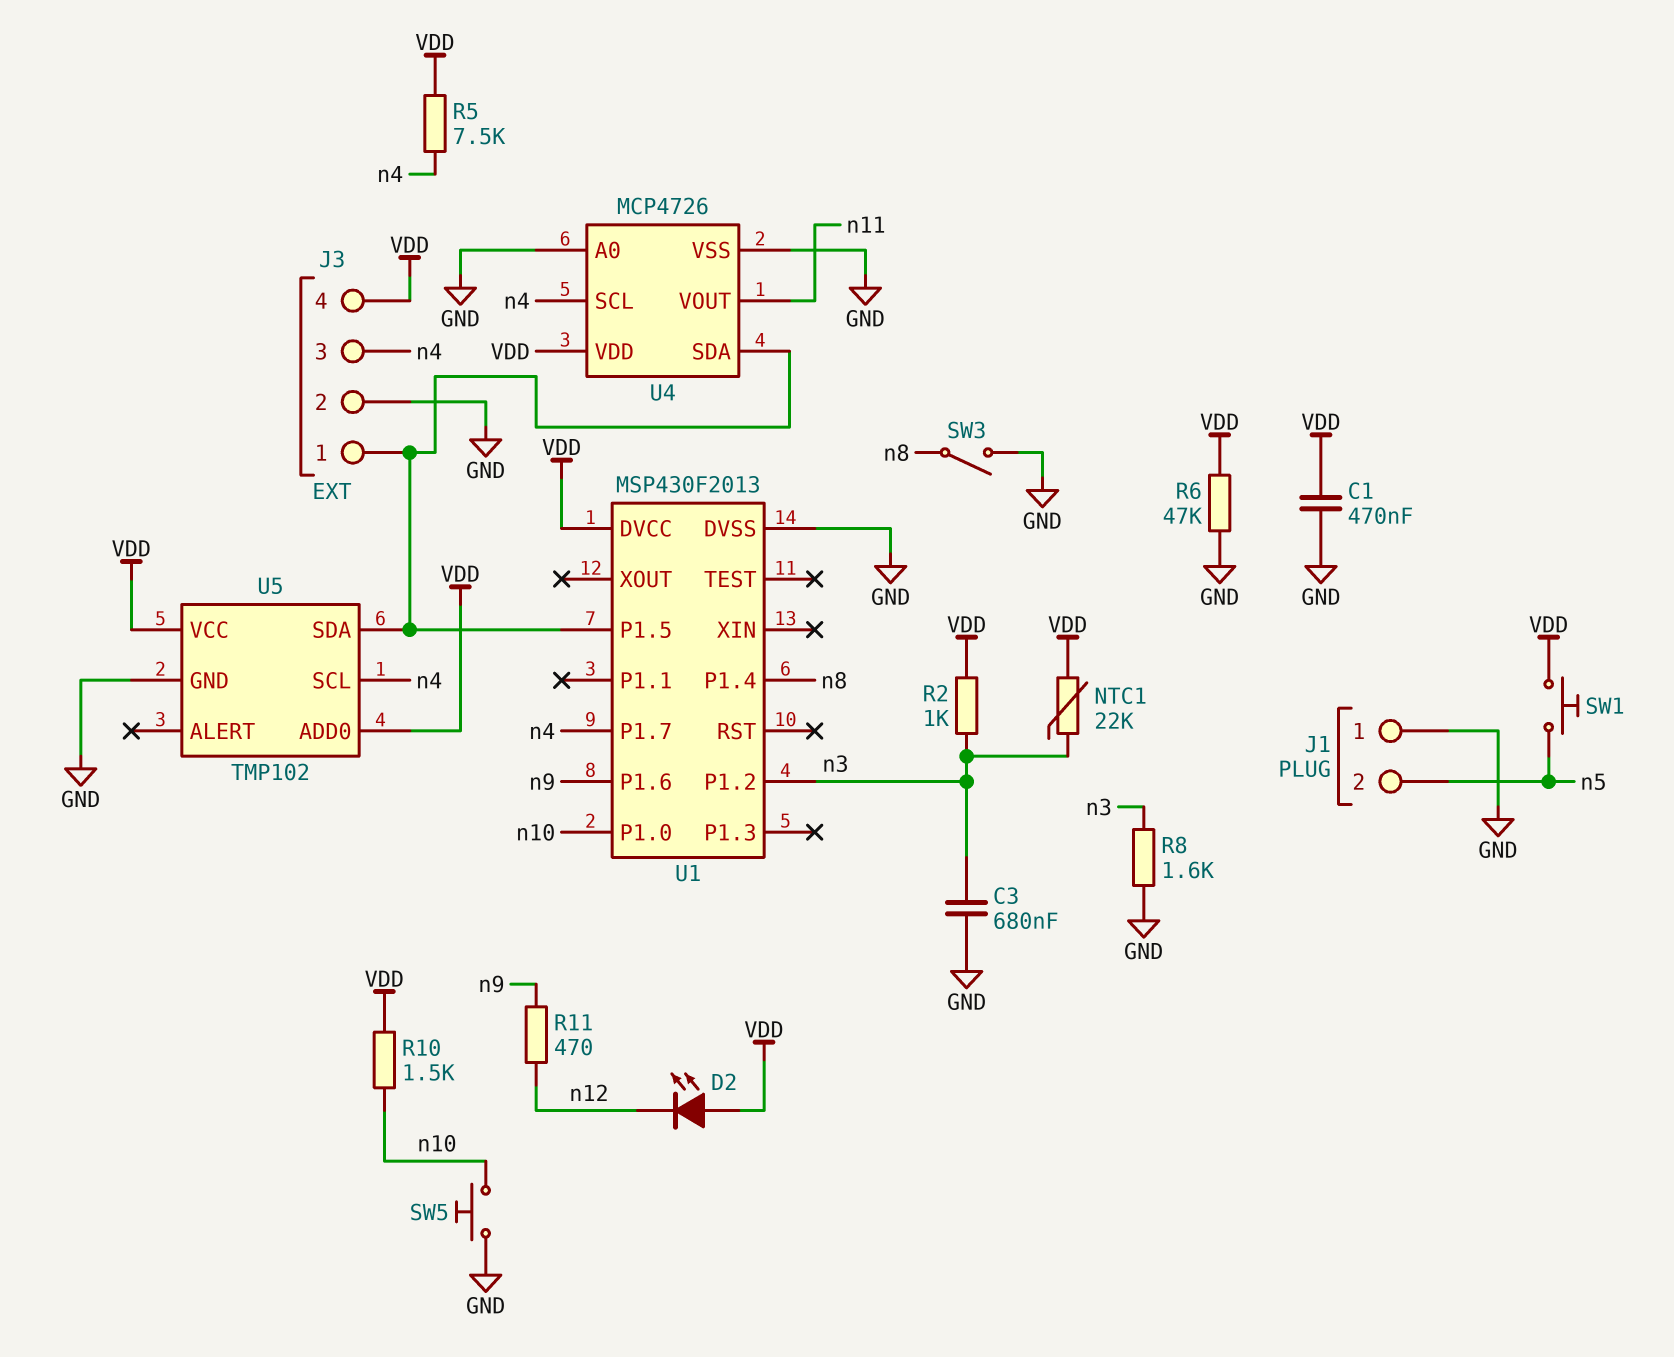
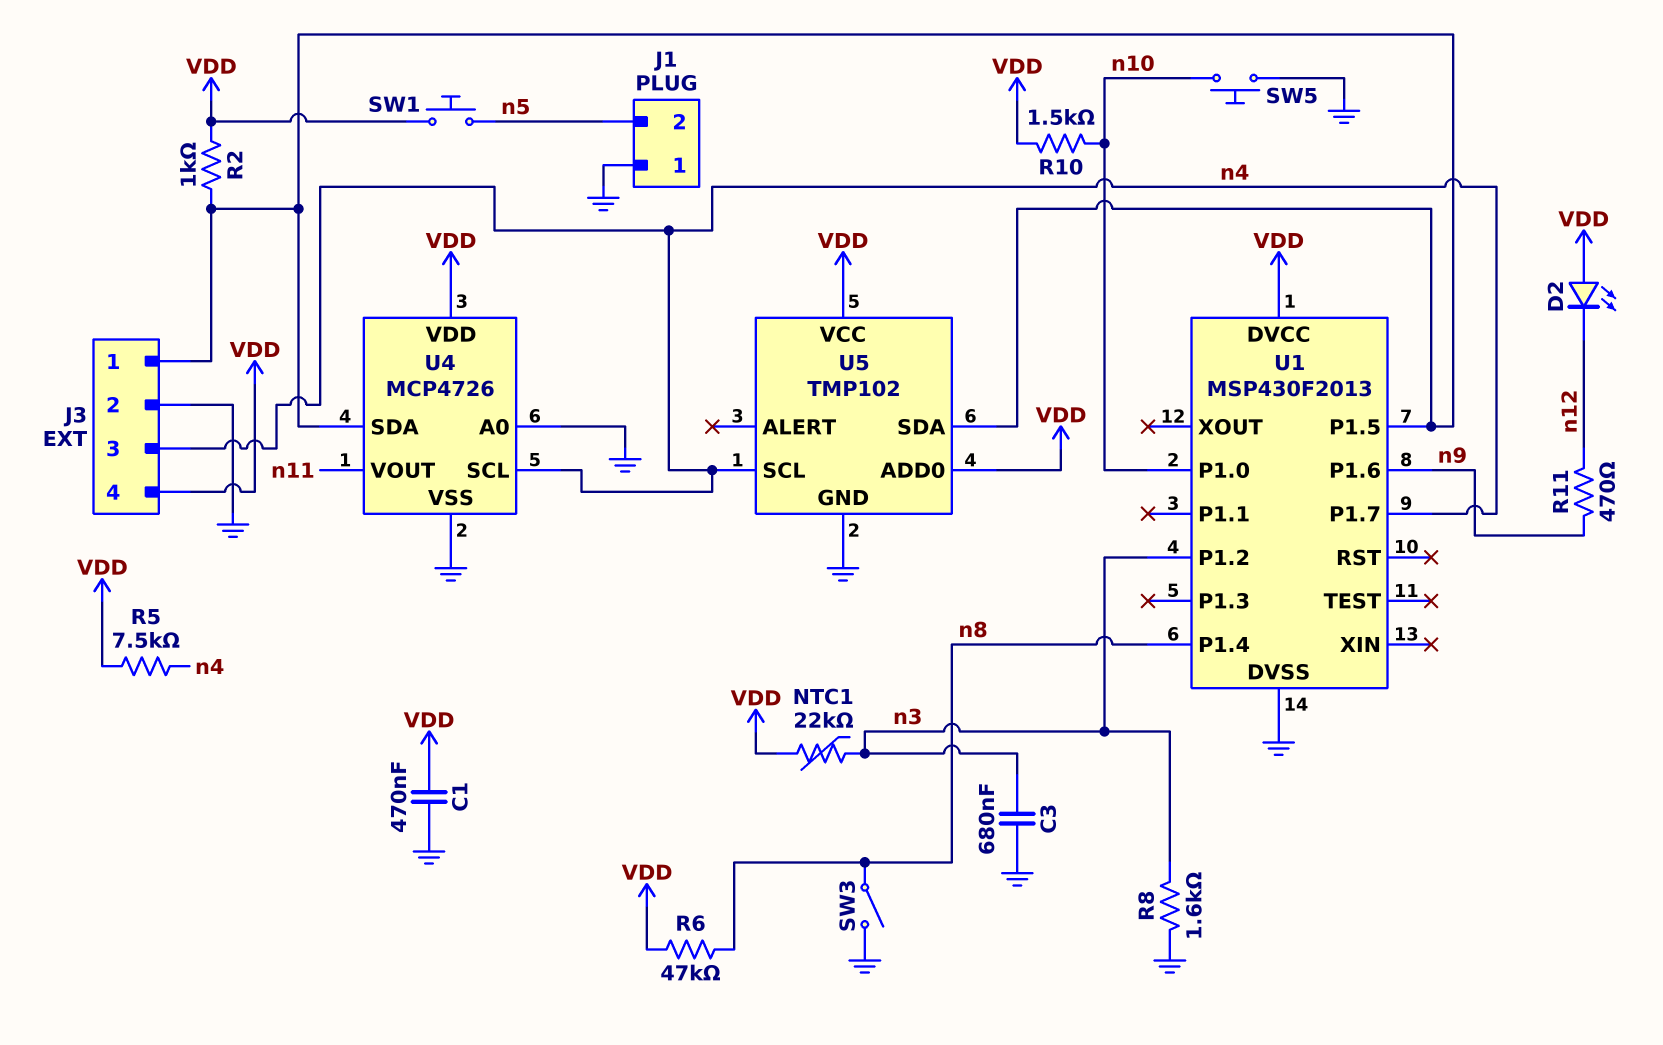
R2: 1k (VDD, n3) -> 1k (J3/1, VDD)
R6: 47k (GND, VDD) -> 47k (VDD, n8)

